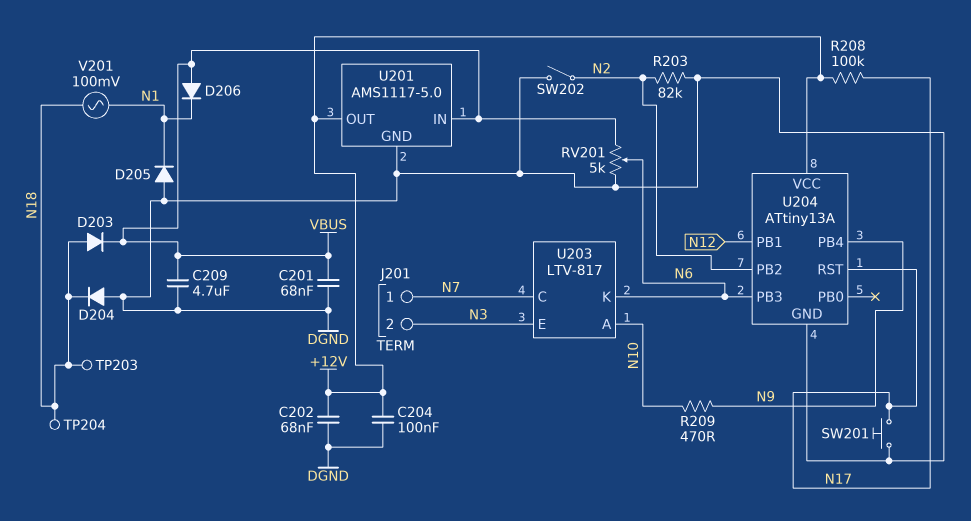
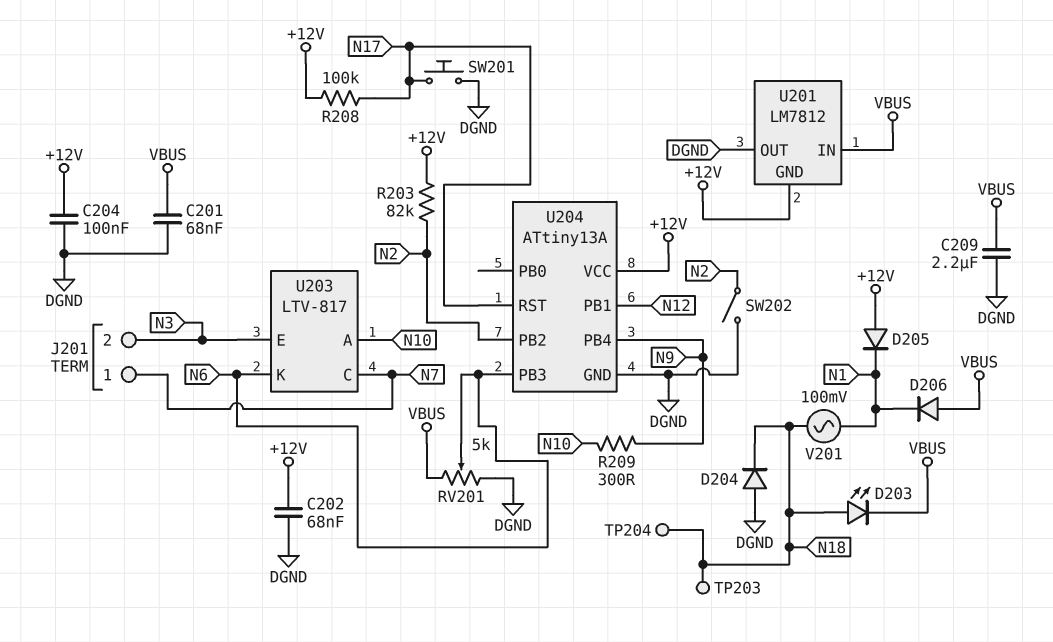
C209: 4.7uF (DGND, VBUS) -> 2.2uF (DGND, VBUS)
D203: diode (A N18, K VBUS) -> LED (A N18, K VBUS)
D205: diode (A DGND, K N1) -> diode (A +12V, K N1)
R203: 82k (DGND, N2) -> 82k (+12V, N2)
R209: 470 (N9, N10) -> 300 (N9, N10)
U201: AMS1117-5.0 -> LM7812
U201 pin GND: DGND -> +12V
U201 pin OUT: +12V -> DGND

